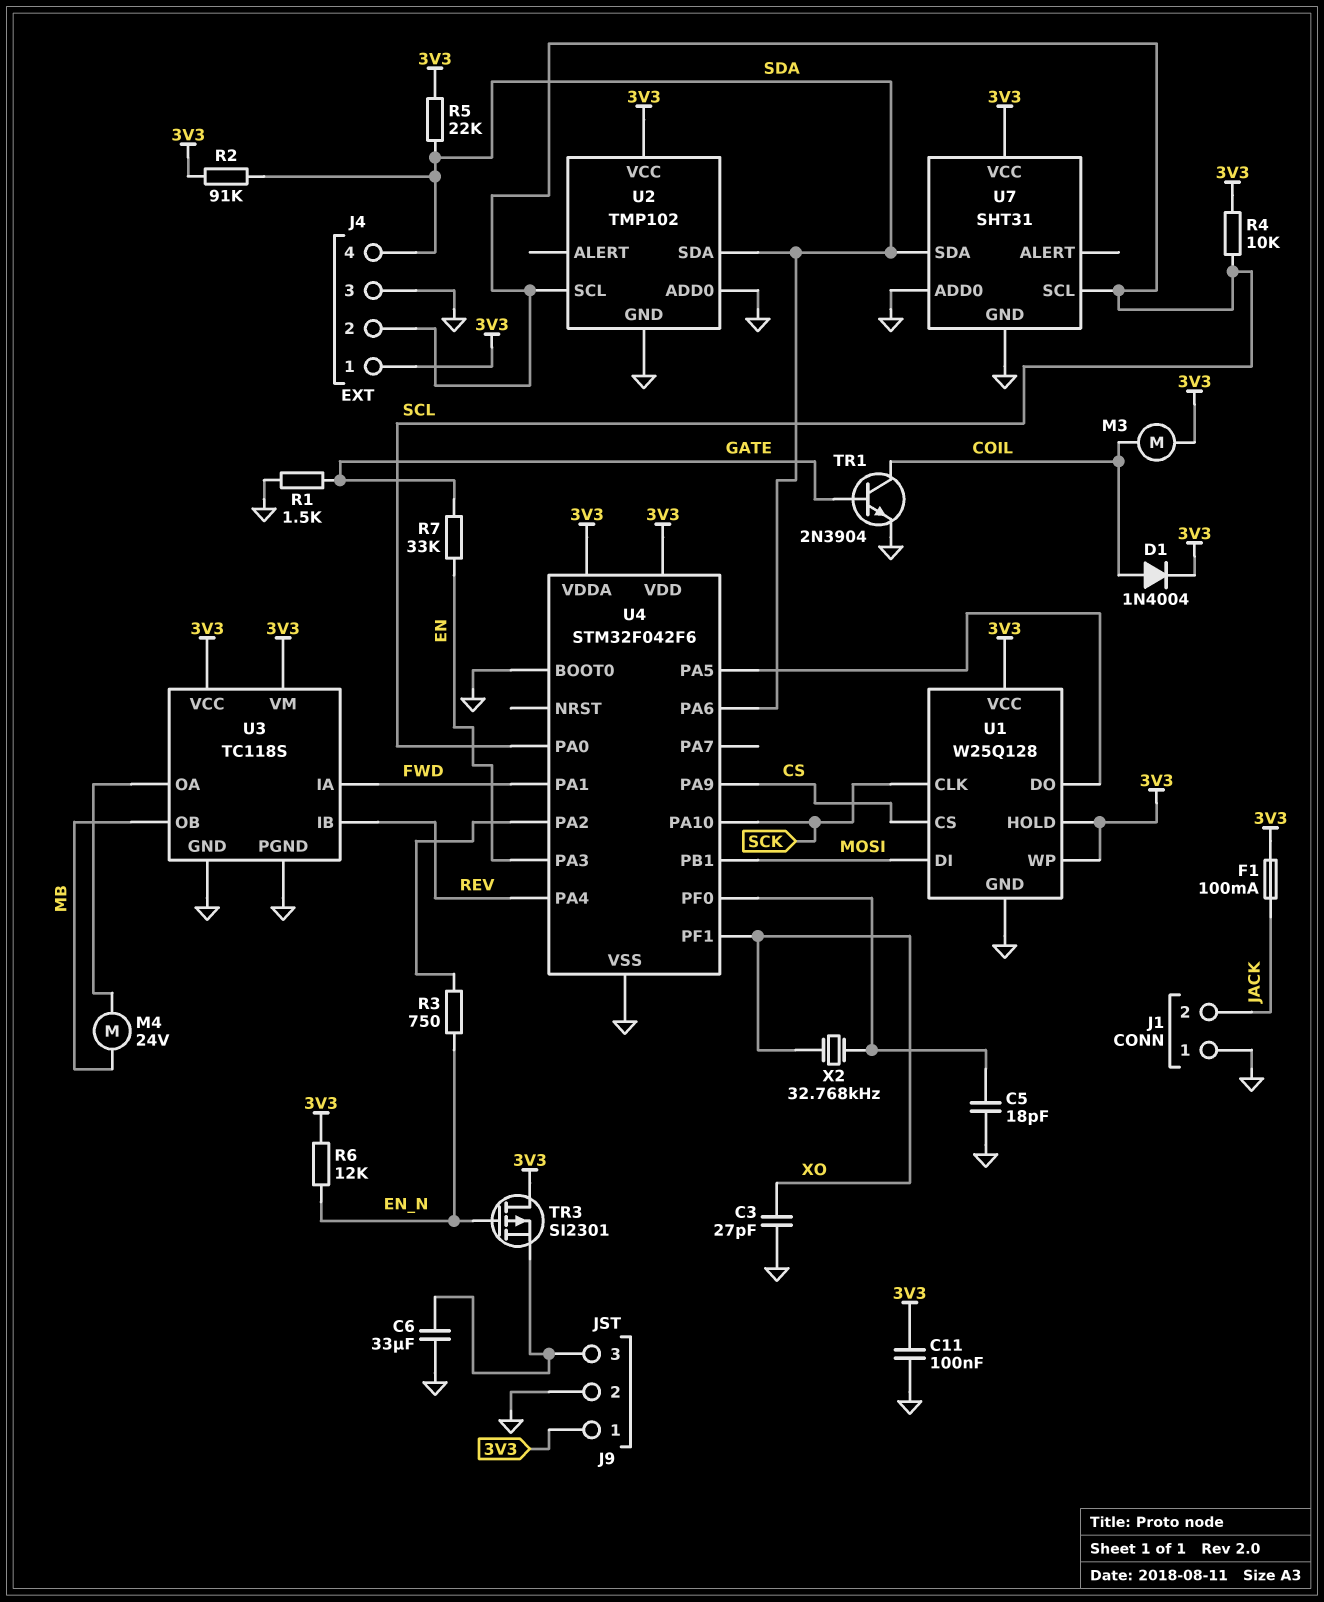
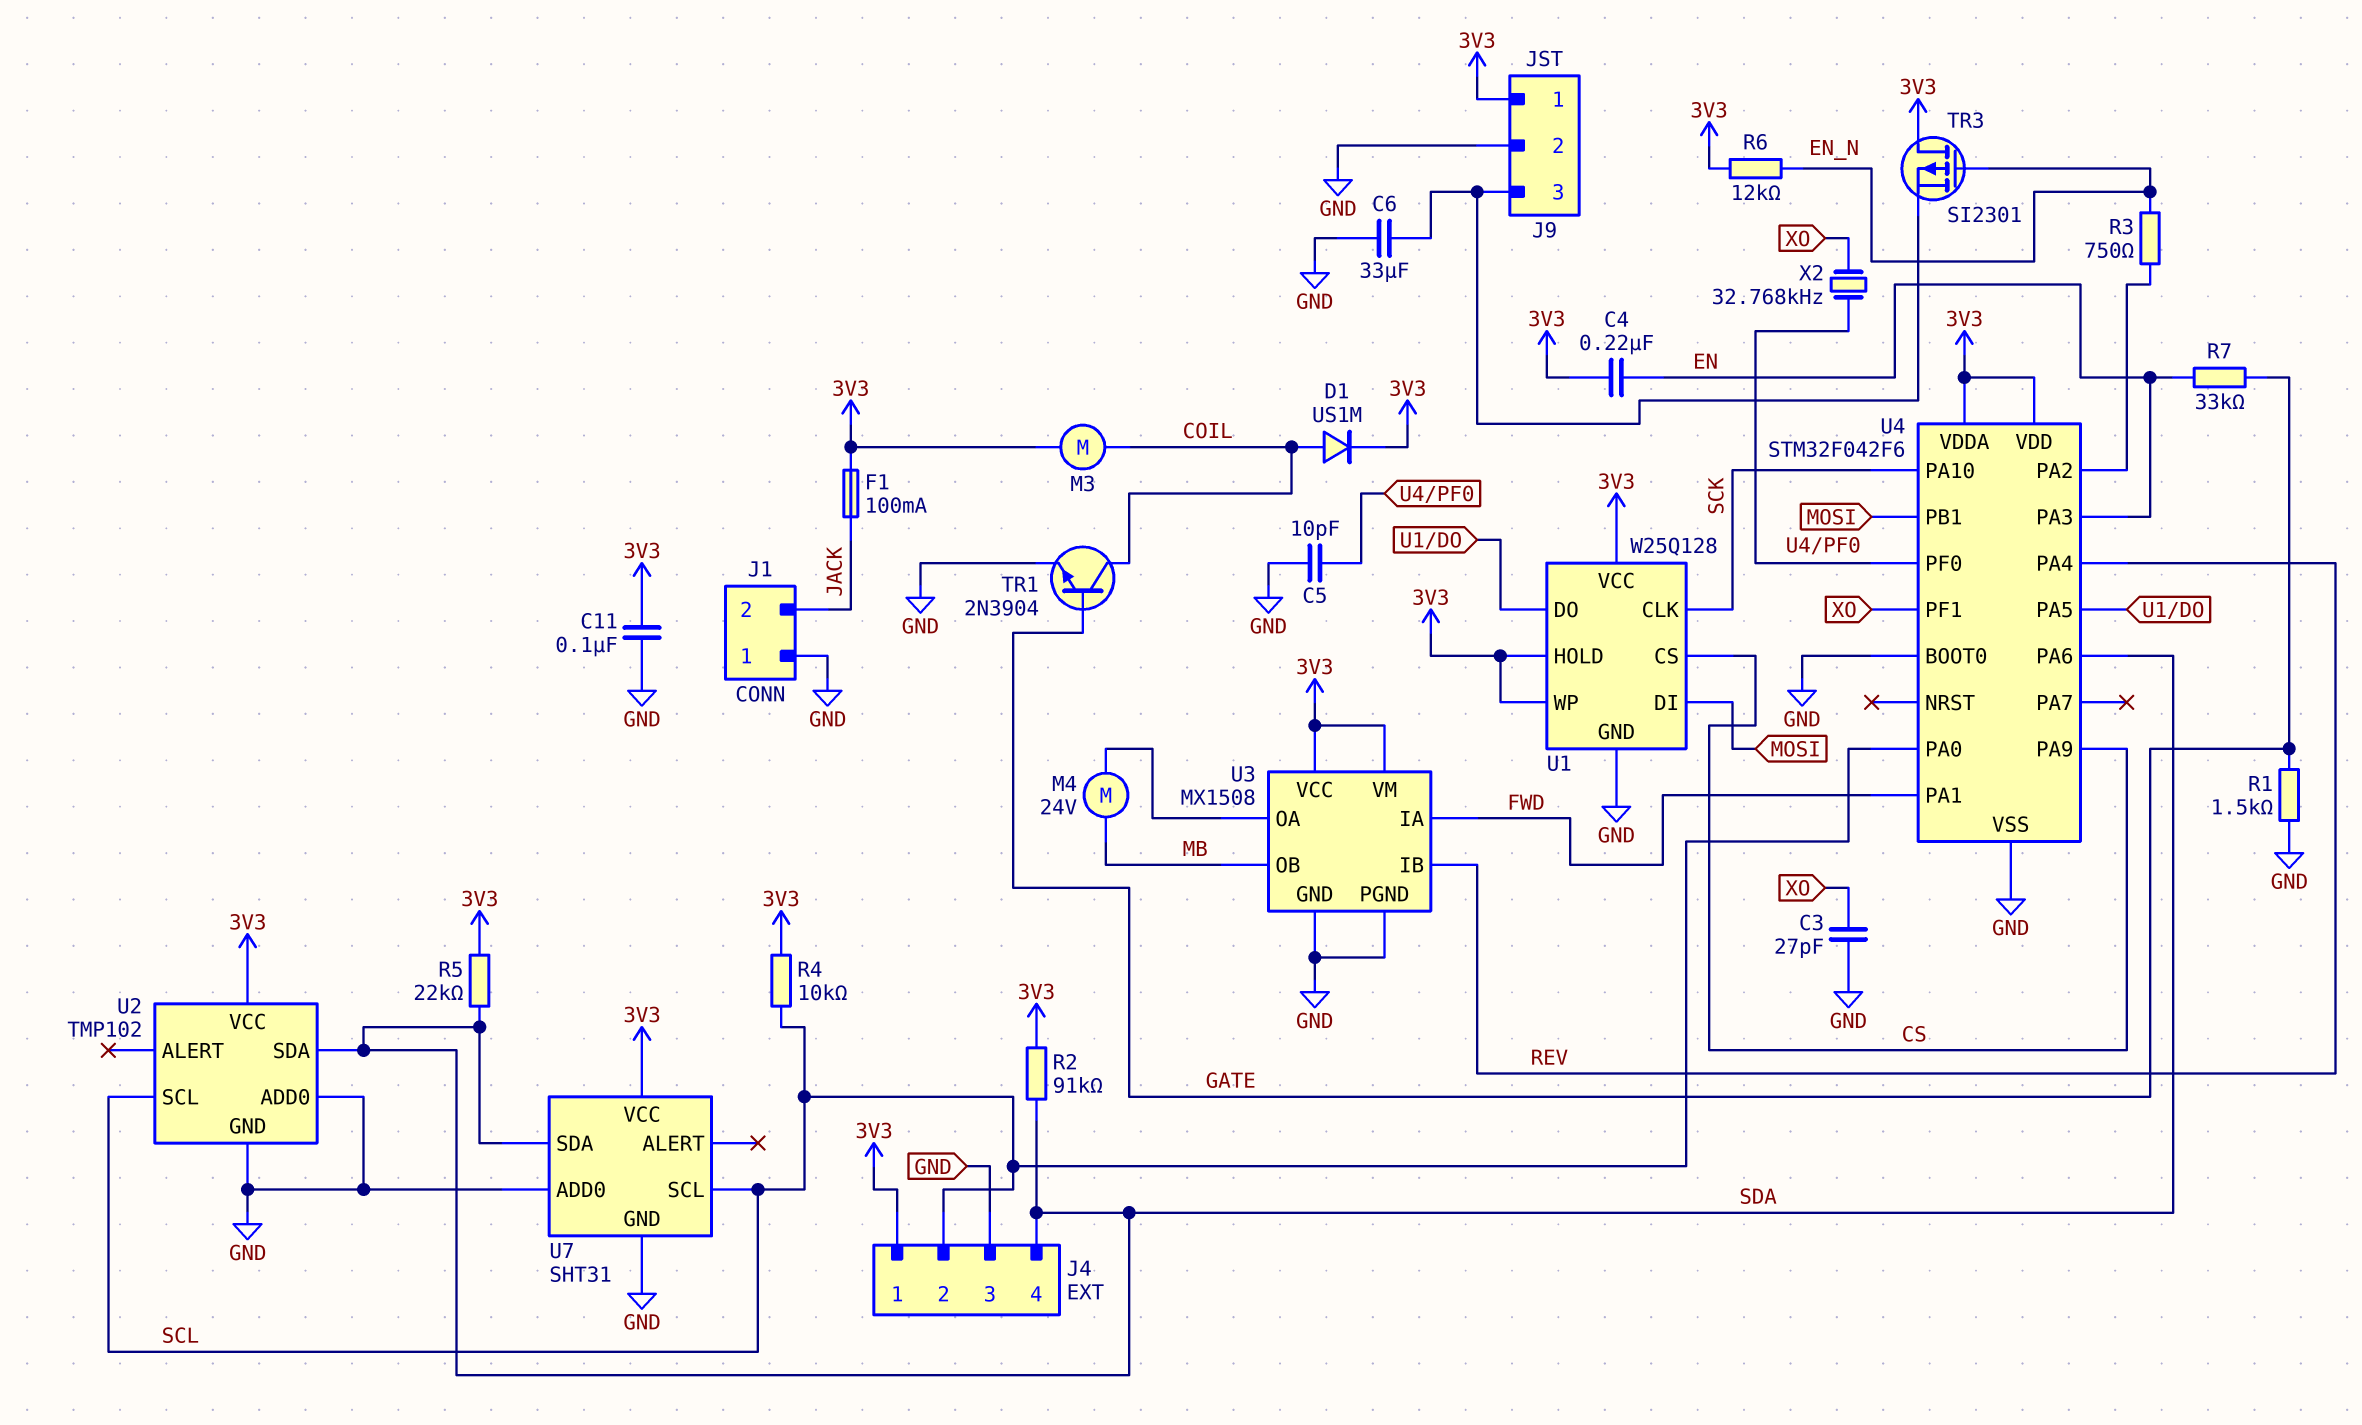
C4: none -> 220nF (3V3, EN)
C5: 18pF (GND, U4/PF0) -> 10pF (GND, U4/PF0)
D1: diode 1N4004 (A COIL, K 3V3) -> diode US1M (A COIL, K 3V3)
U3: TC118S -> MX1508

